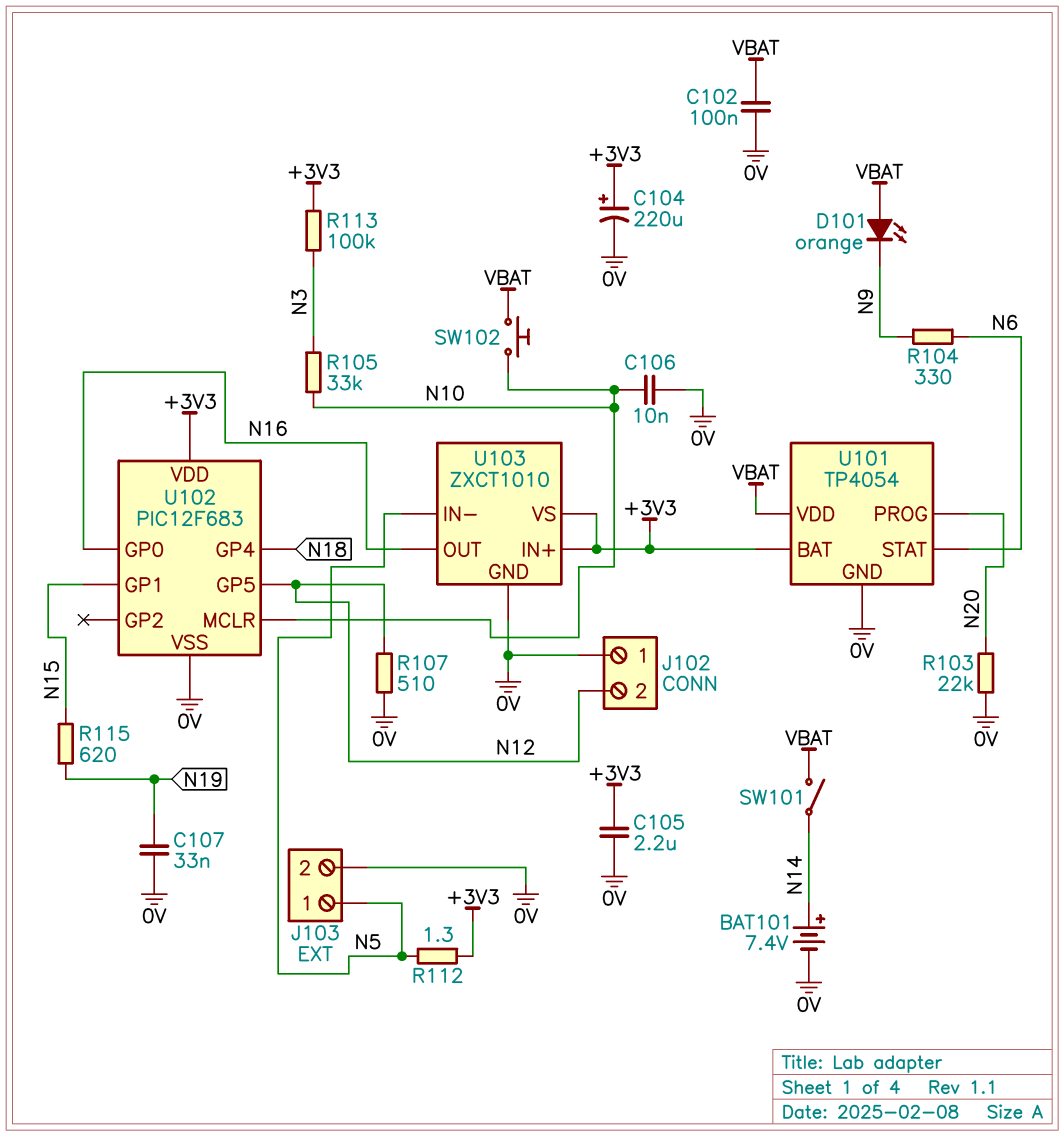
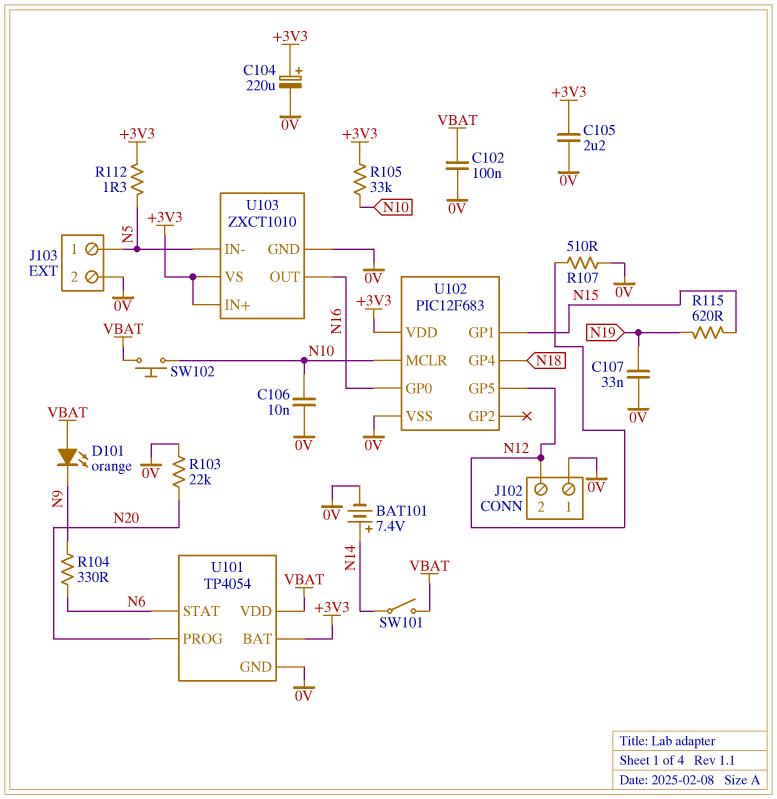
R105: 33k (N3, N10) -> 33k (+3V3, N10)
R113: 100k (+3V3, N3) -> none

